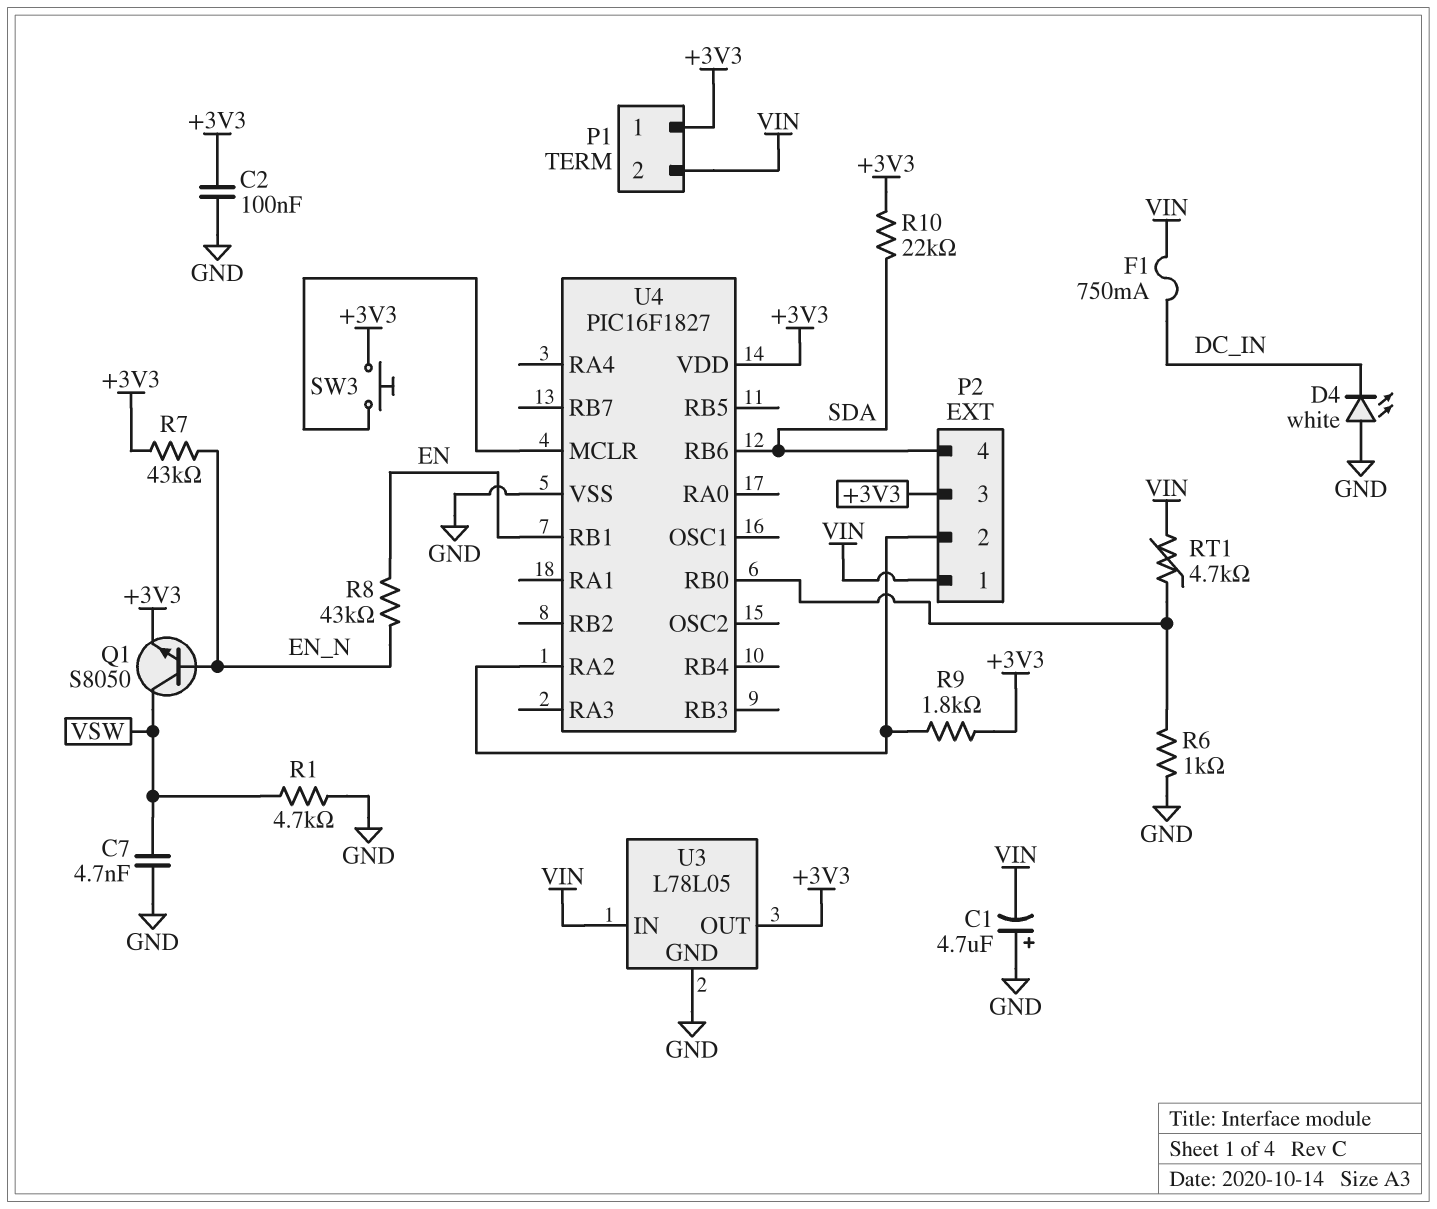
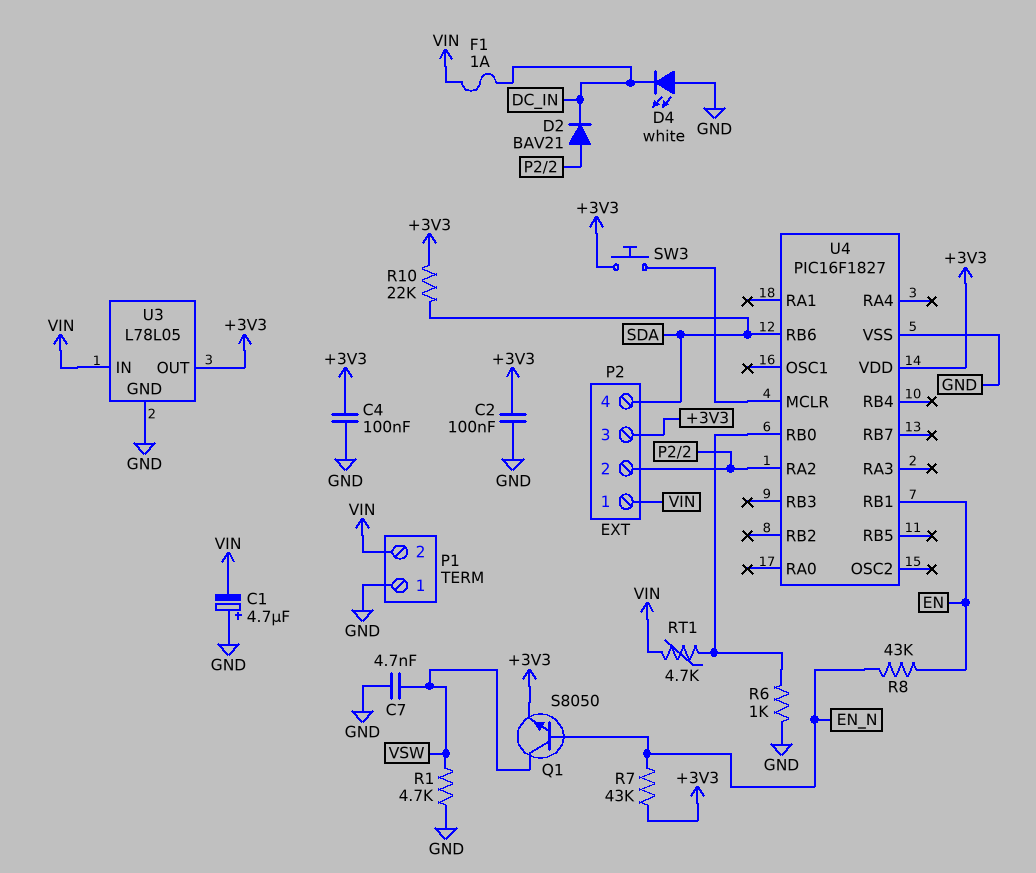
C4: none -> 100nF (+3V3, GND)
D2: none -> diode BAV21 (A P2/2, K DC_IN)
F1: 750mA (DC_IN, VIN) -> 1A (DC_IN, VIN)
P1 pin 1: +3V3 -> GND
R9: 1.8k (+3V3, P2/2) -> none

